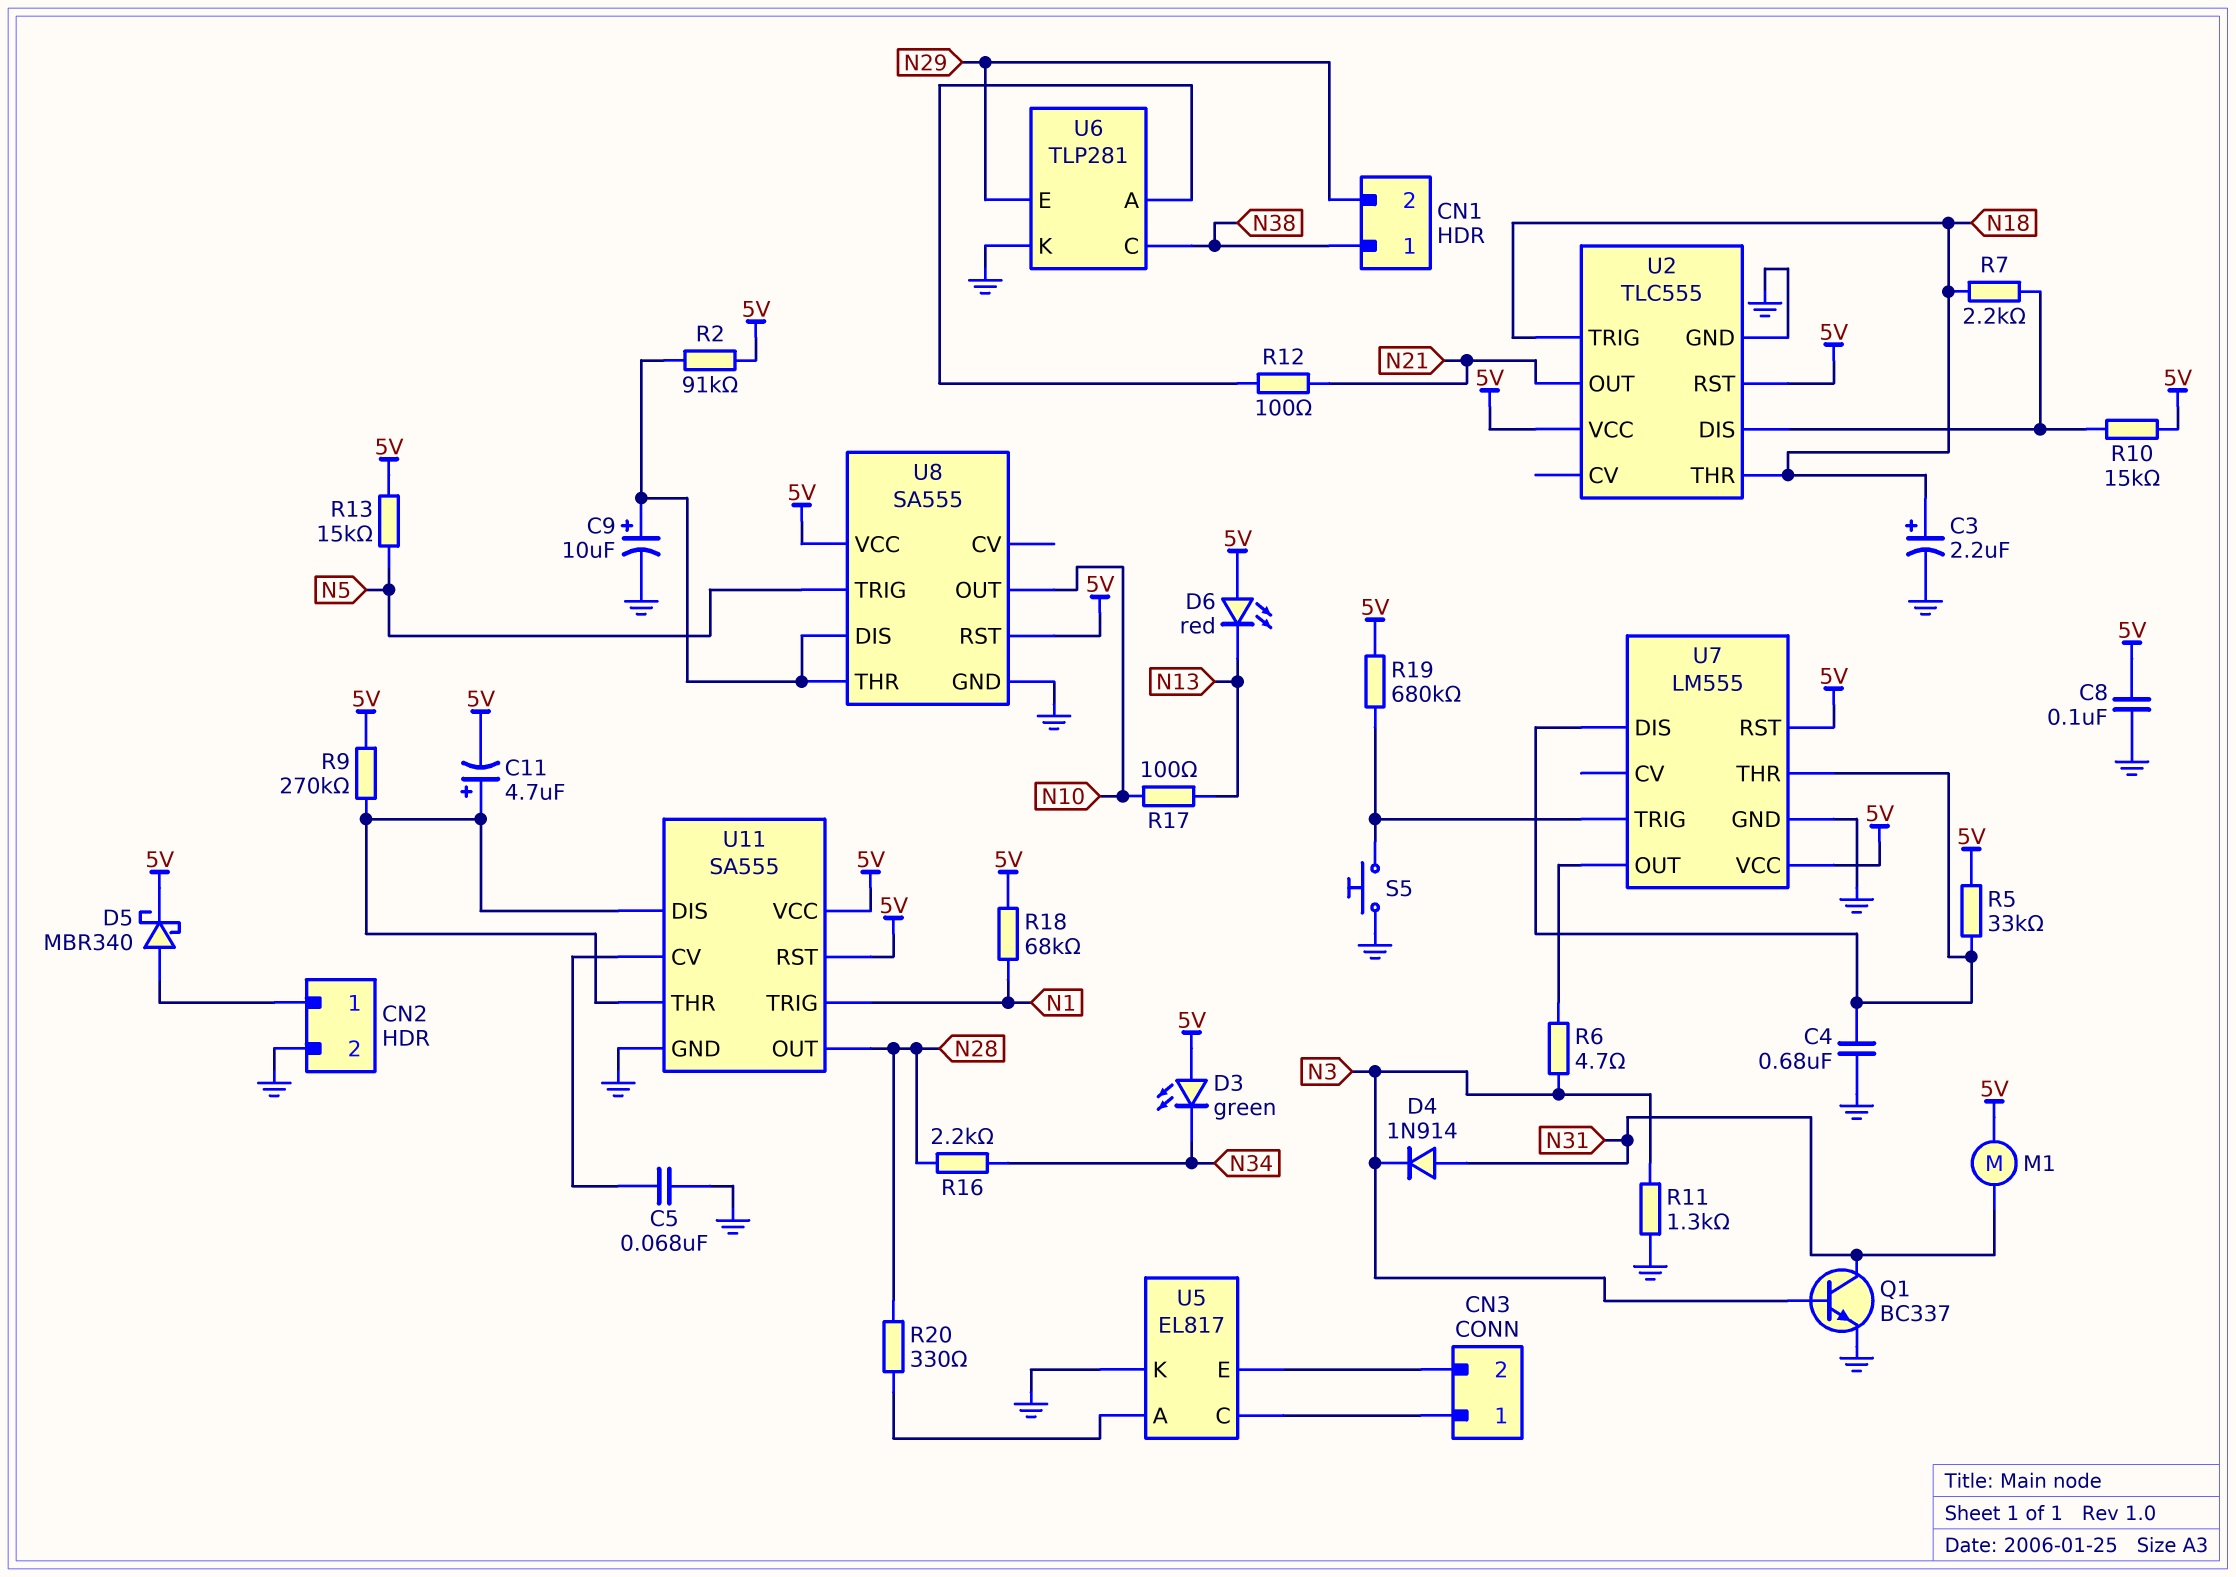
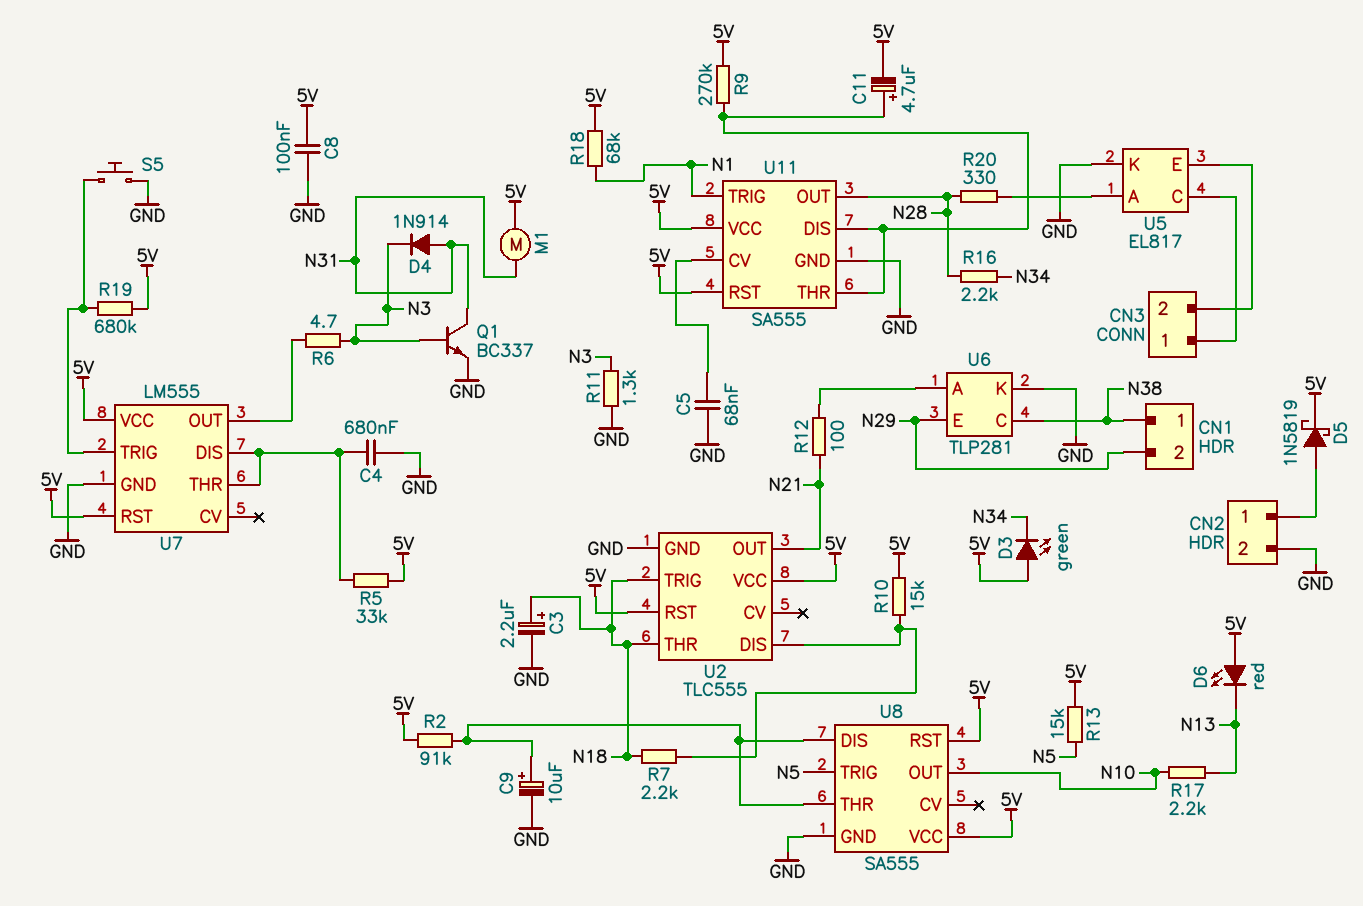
D5: schottky MBR340 (A CN2/1, K 5V) -> schottky 1N5819 (A CN2/1, K 5V)
R17: 100 (N10, N13) -> 2.2k (N10, N13)

